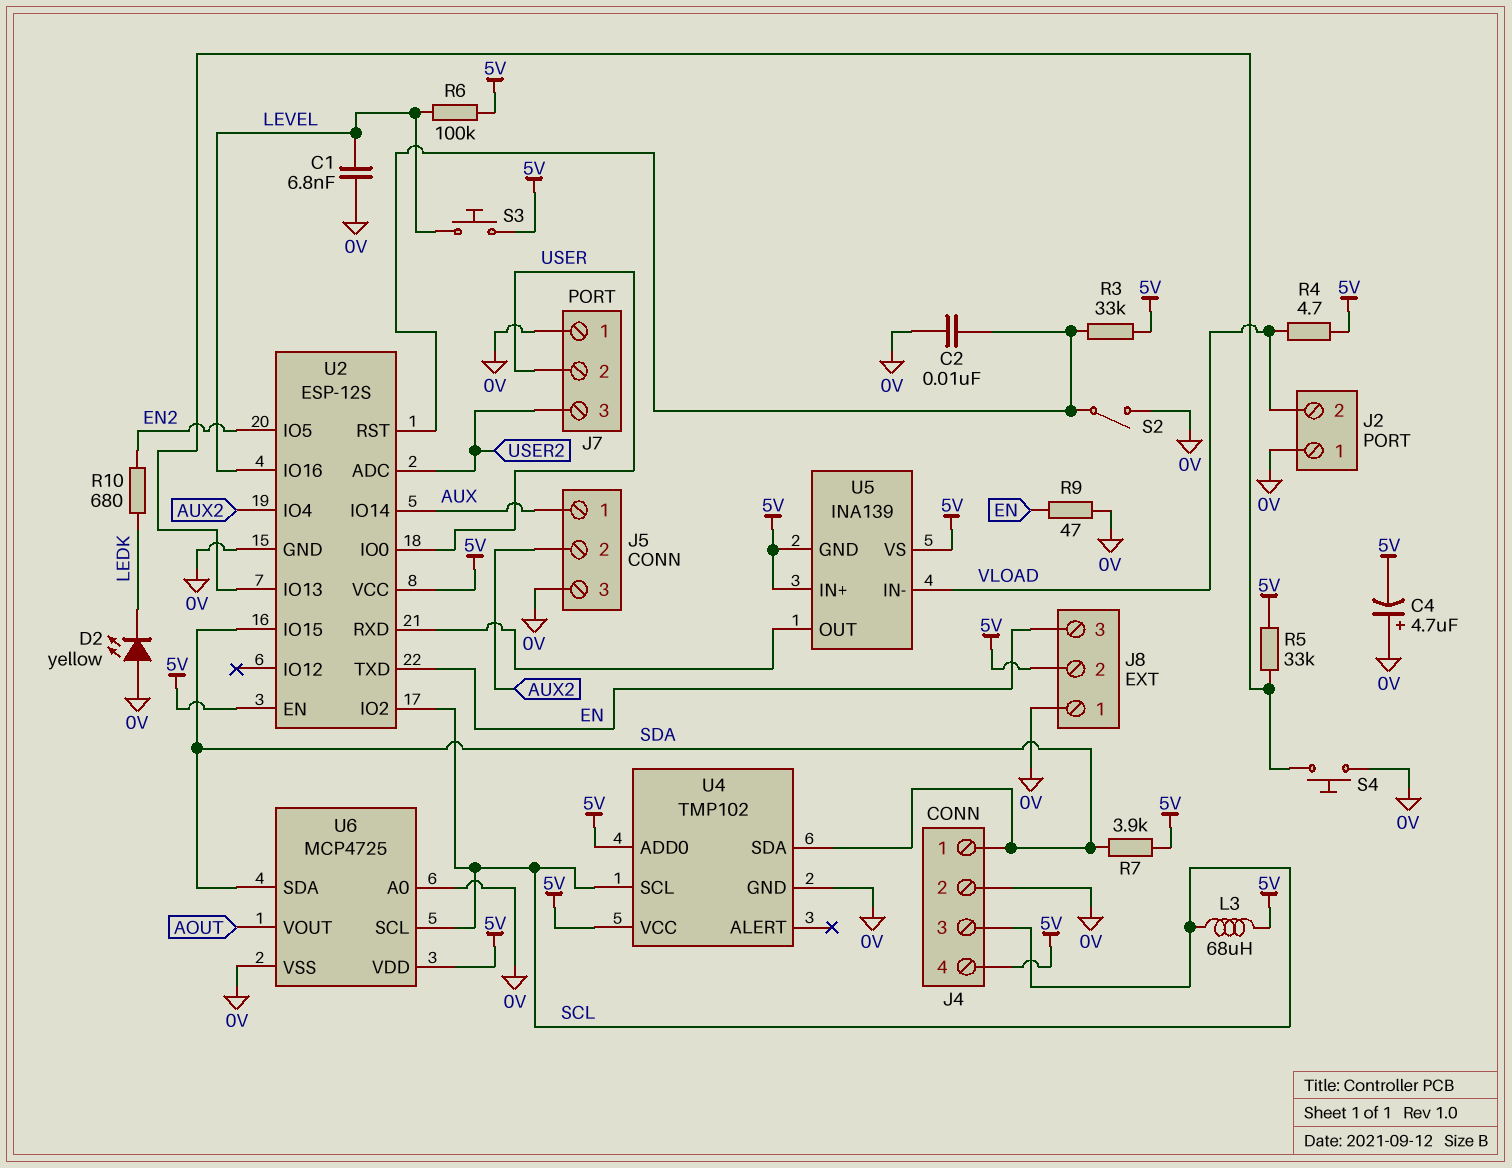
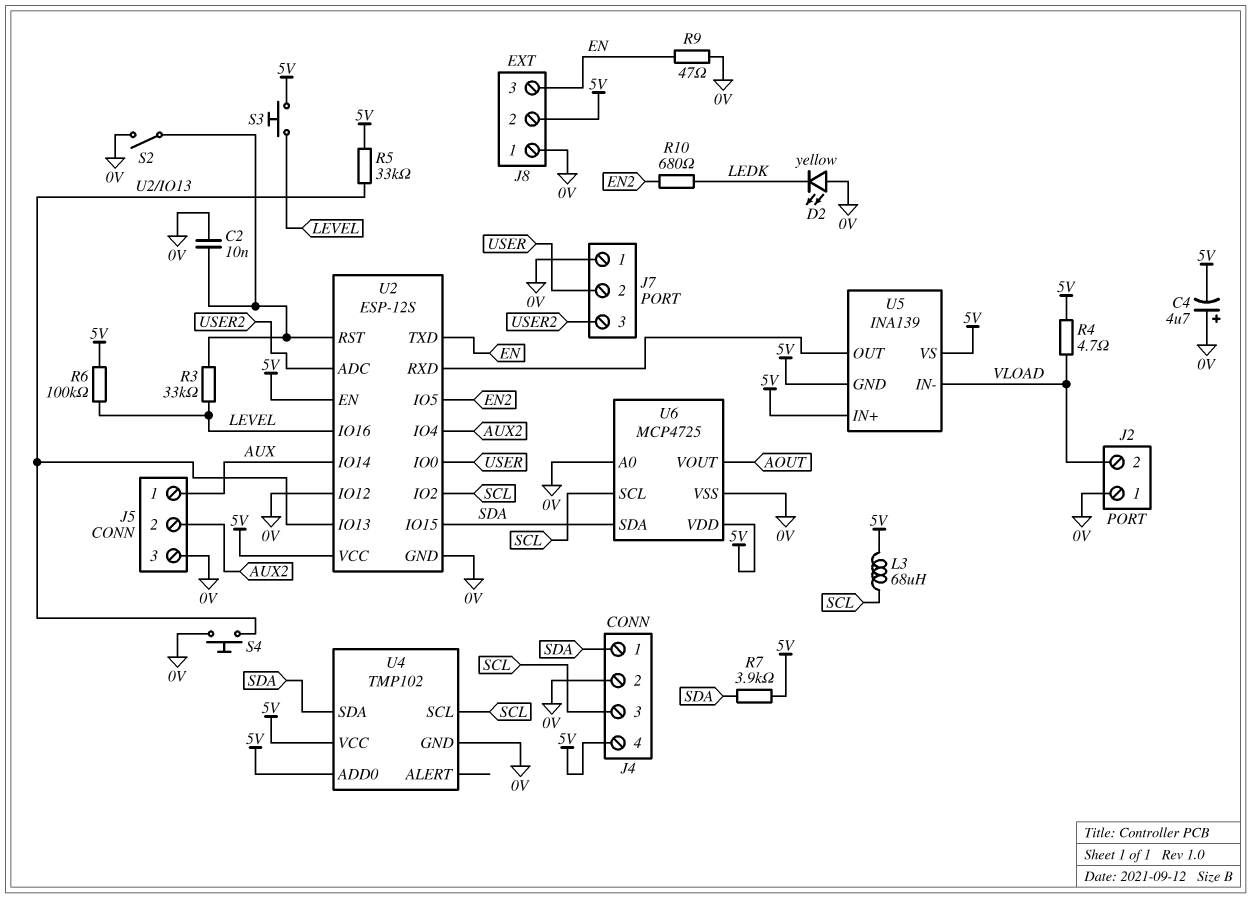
C1: 6.8nF (0V, LEVEL) -> none
R3: 33k (5V, U2/RST) -> 33k (LEVEL, U2/RST)
U2 pin IO12: none -> 0V

